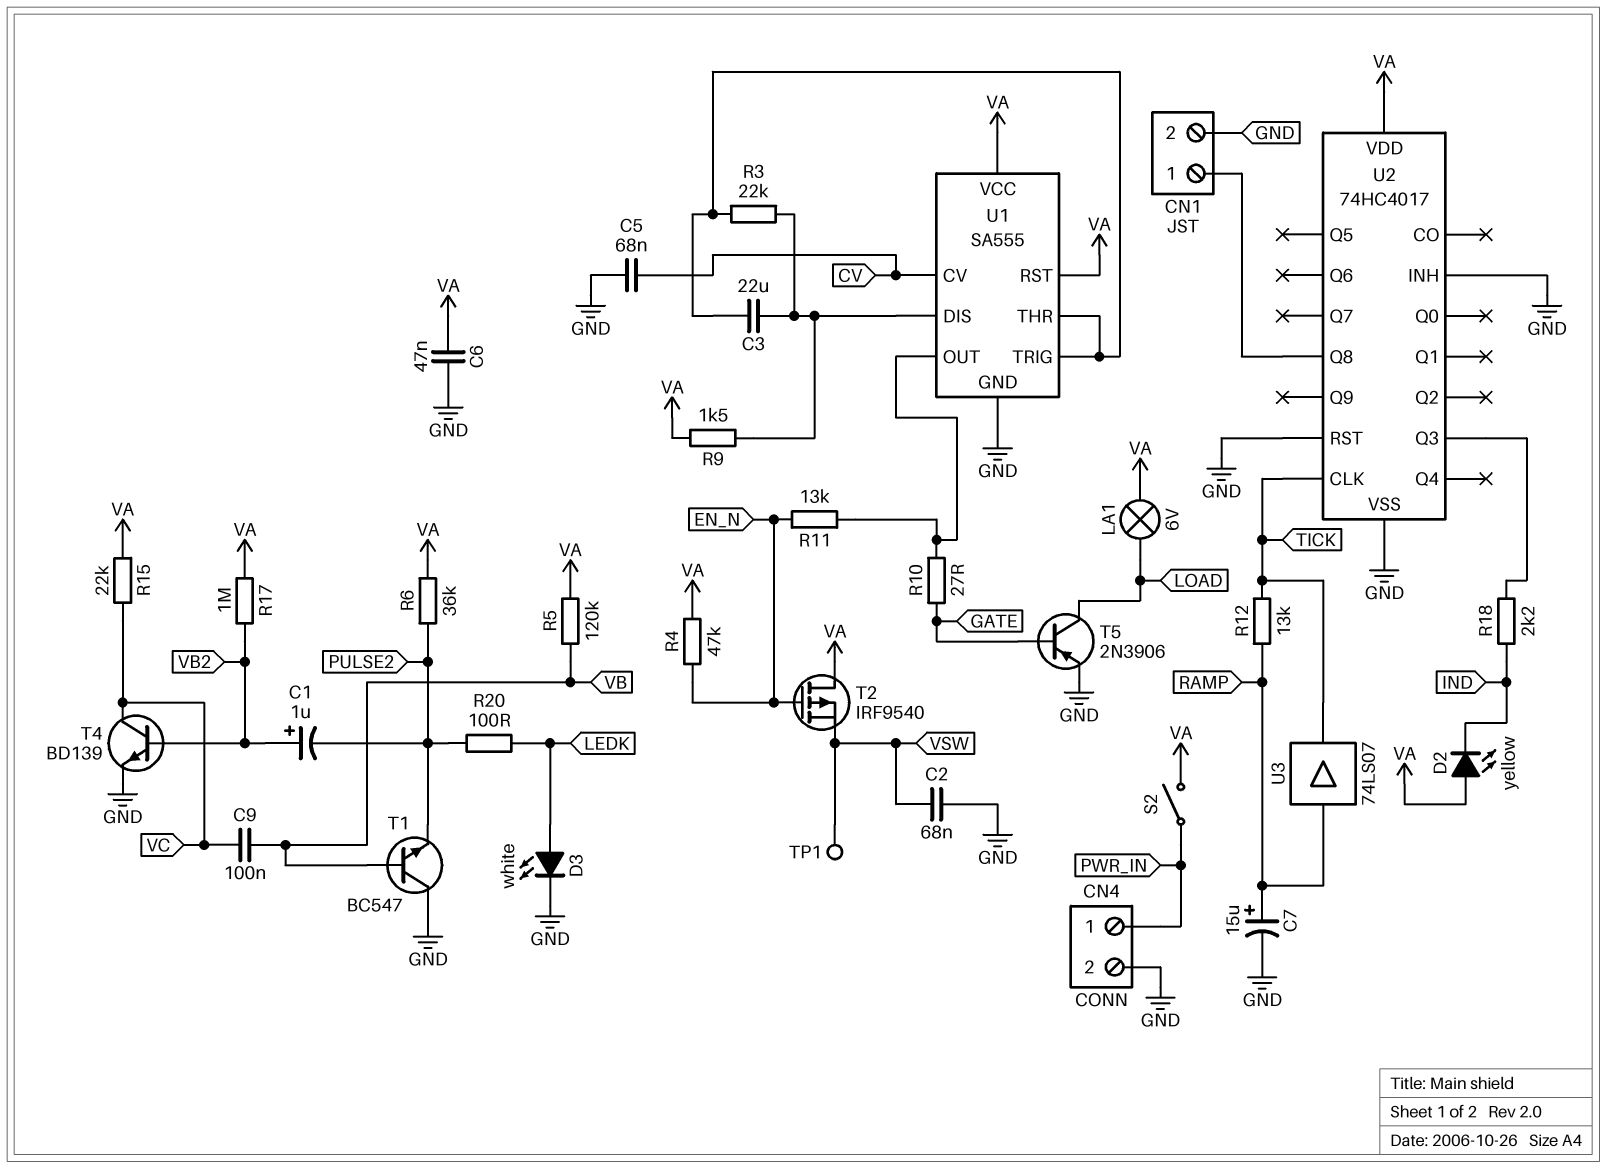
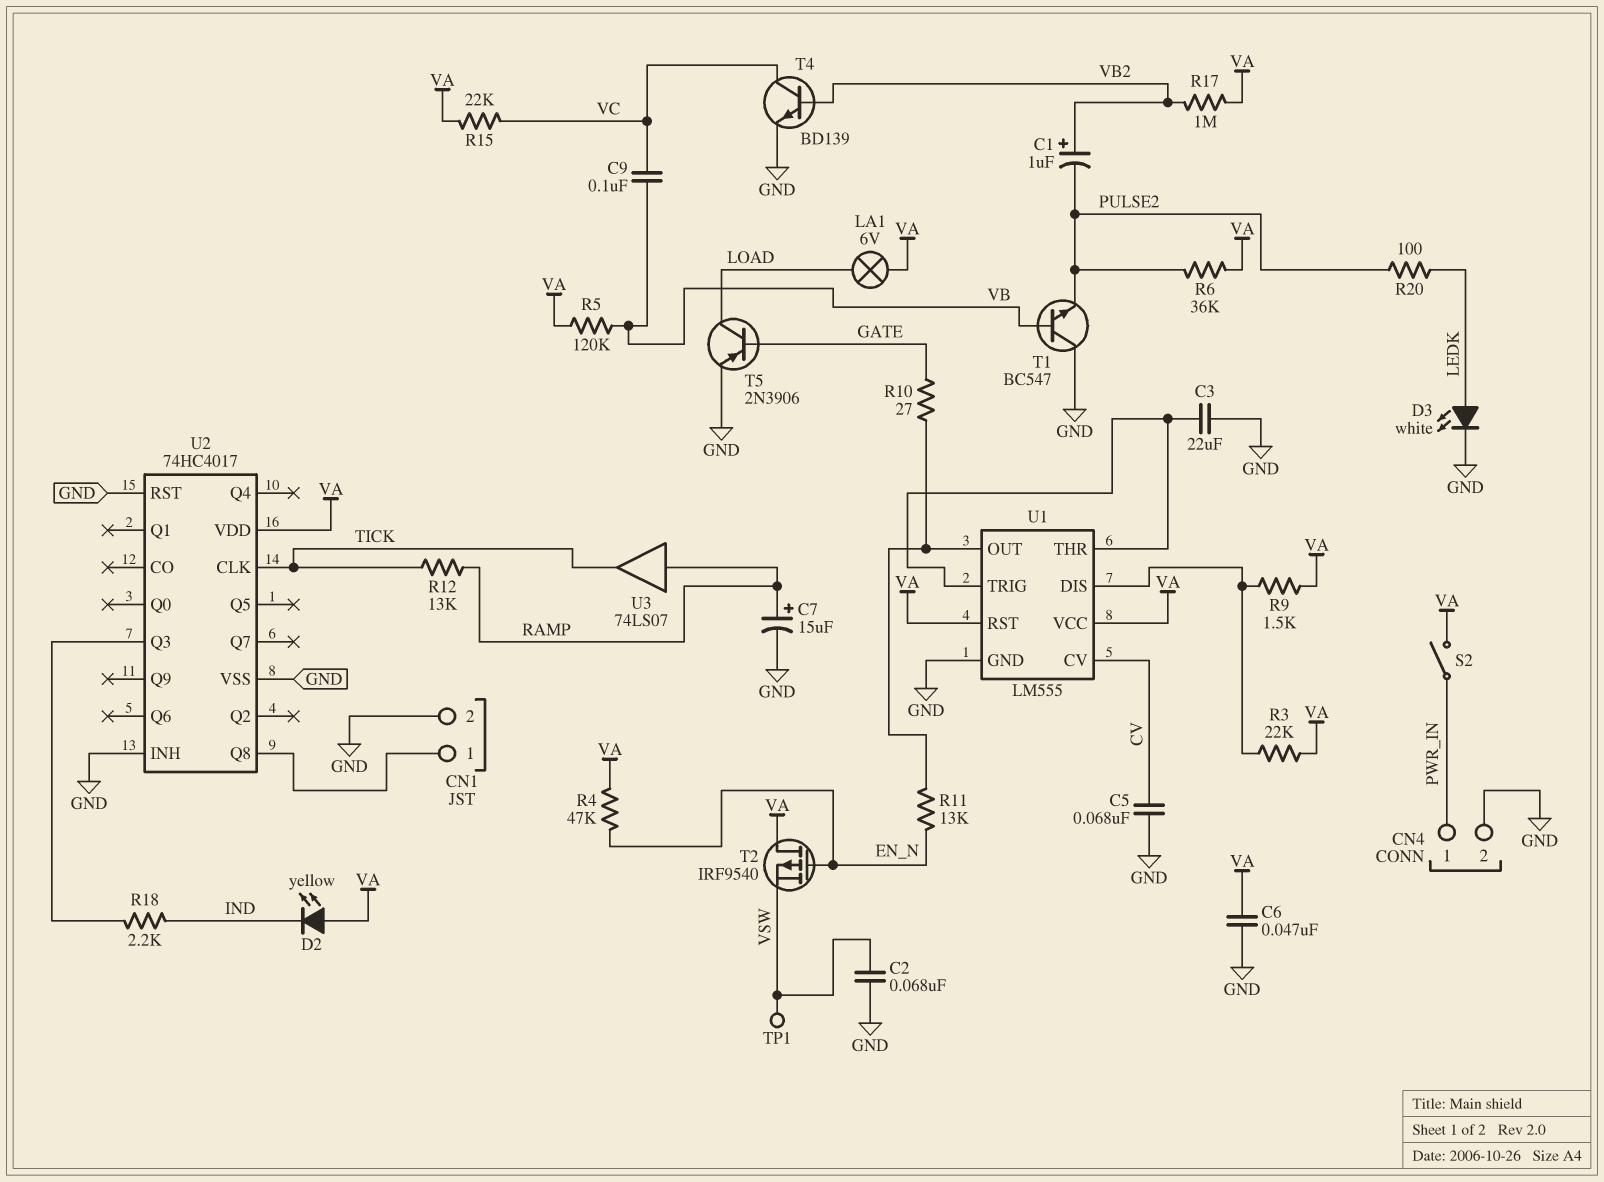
C3: 22uF (U1/DIS, U1/THR) -> 22uF (GND, U1/THR)
R3: 22k (U1/DIS, U1/THR) -> 22k (U1/DIS, VA)
U1: SA555 -> LM555

